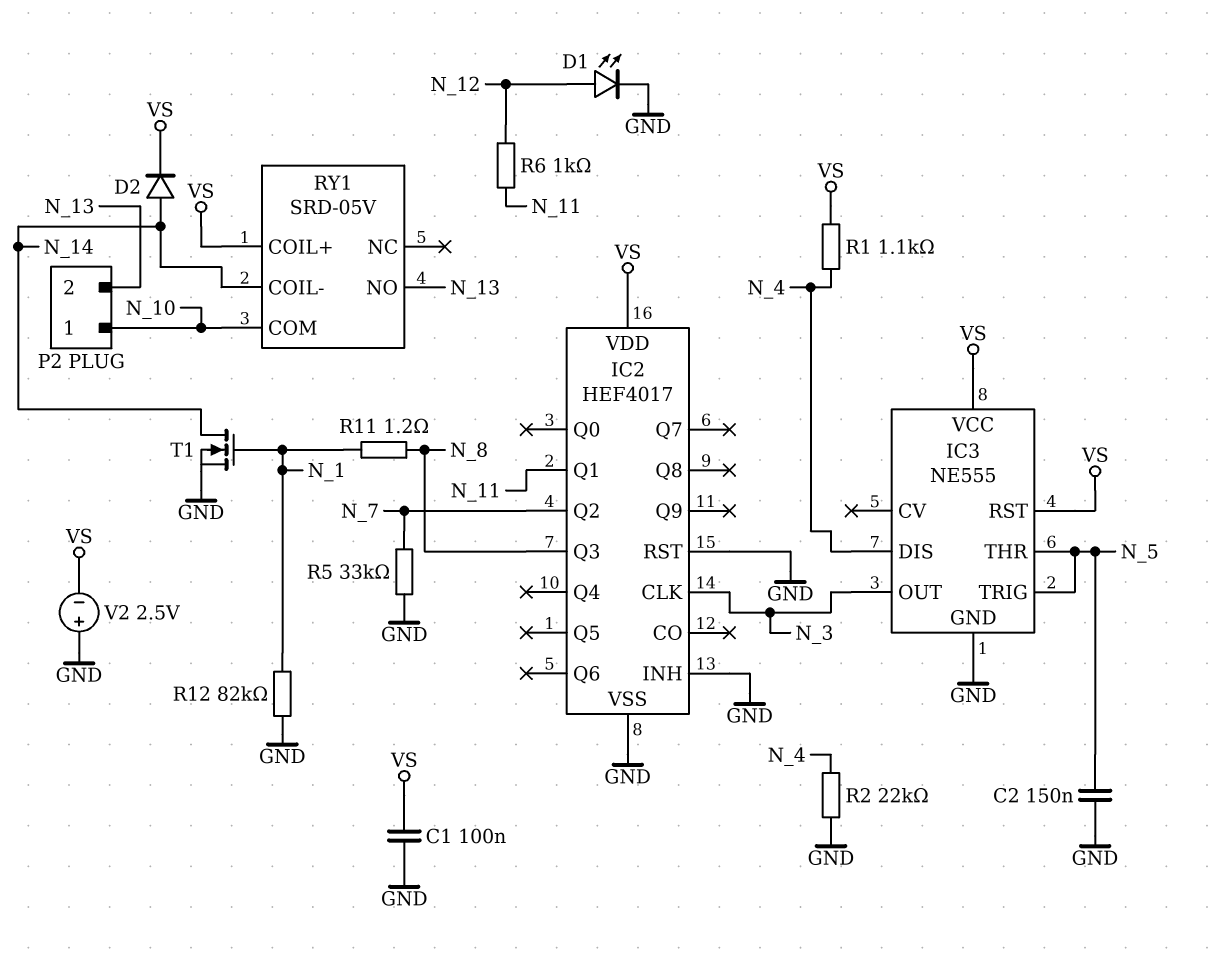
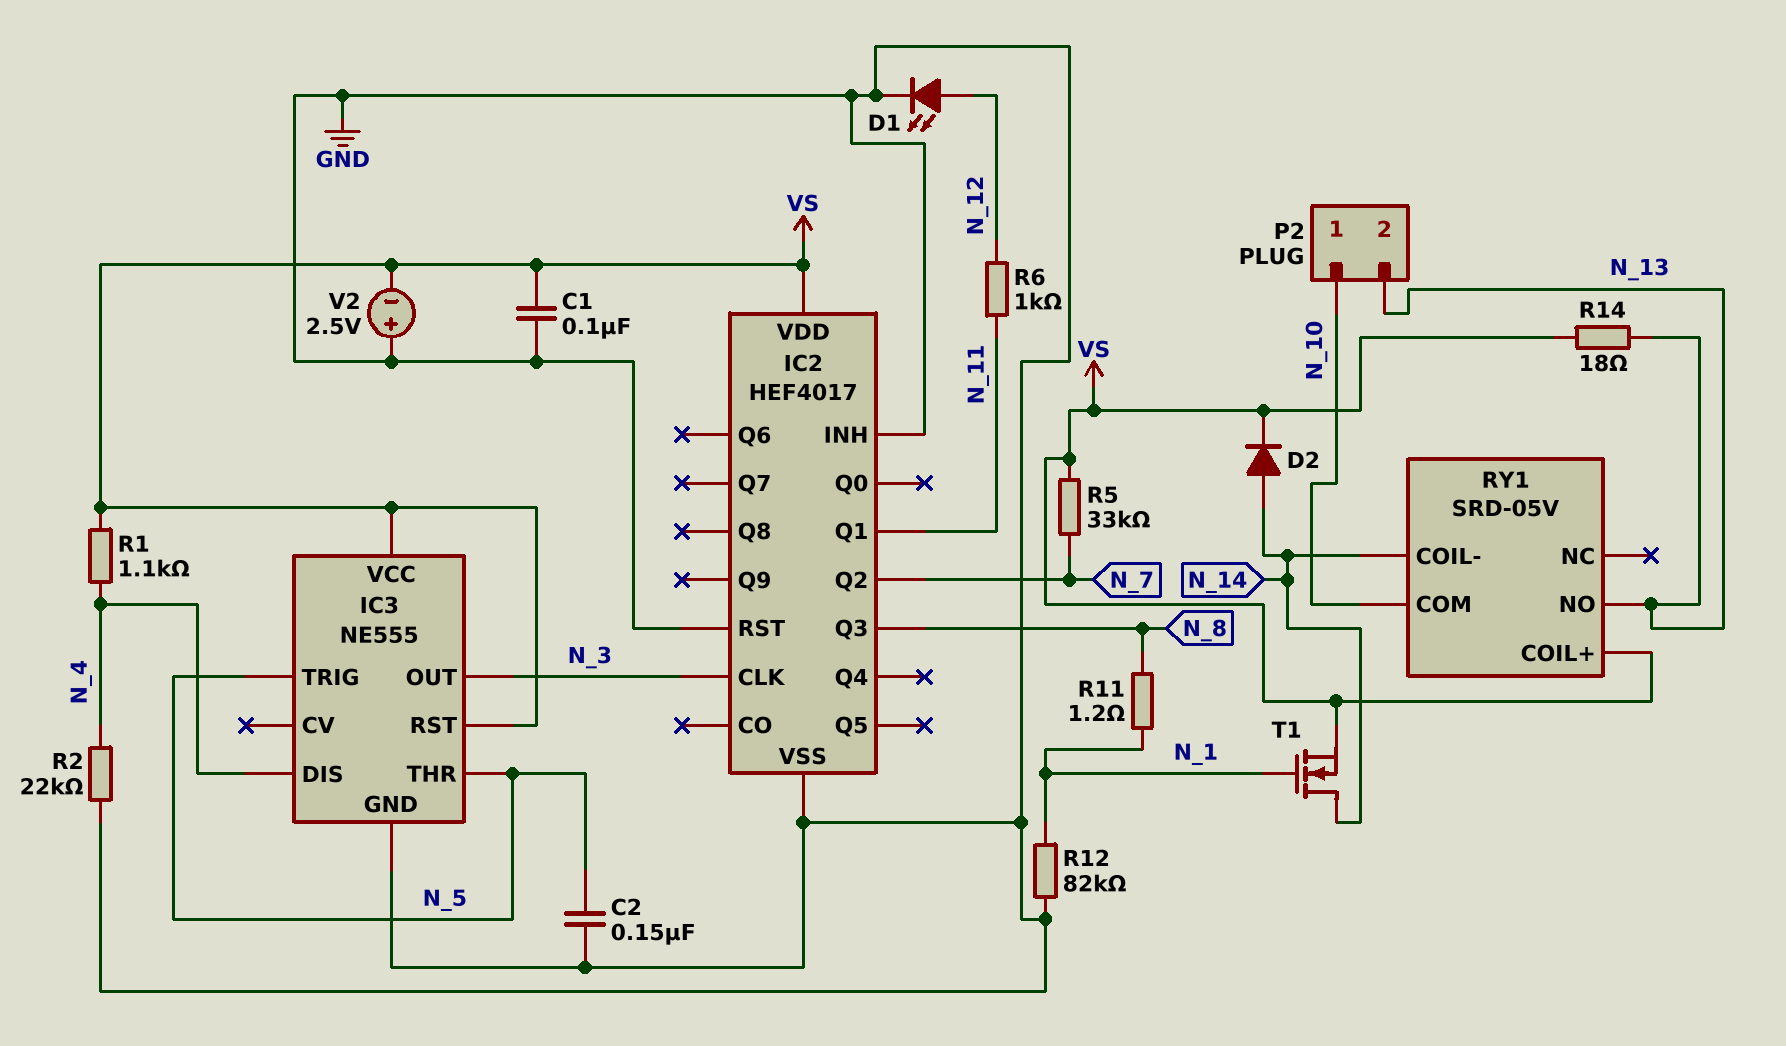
R5: 33k (GND, N_7) -> 33k (N_7, VS)
R14: none -> 18 (N_13, VS)
T1: NMOS (G N_1, D N_14, S GND) -> NMOS (G N_1, D N_14, S VS)

